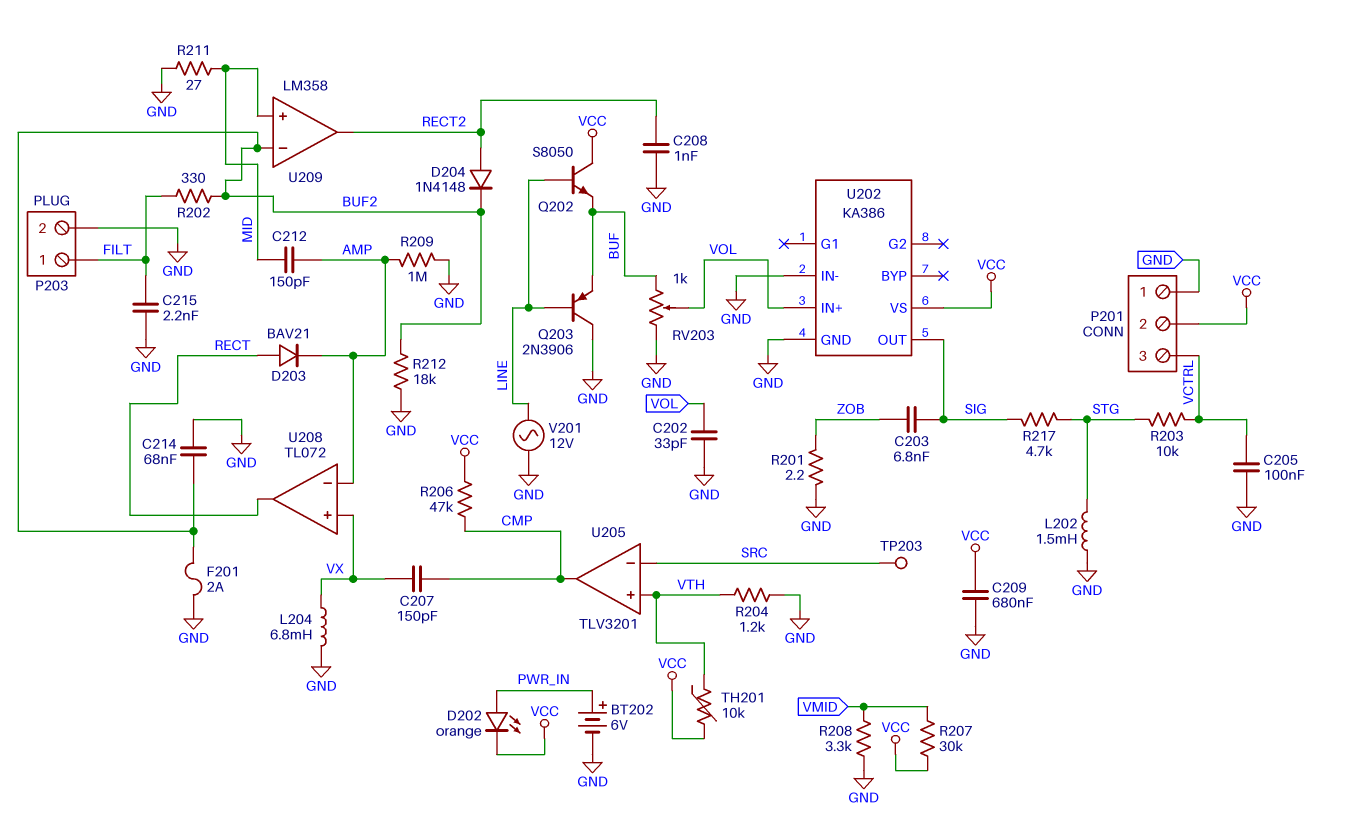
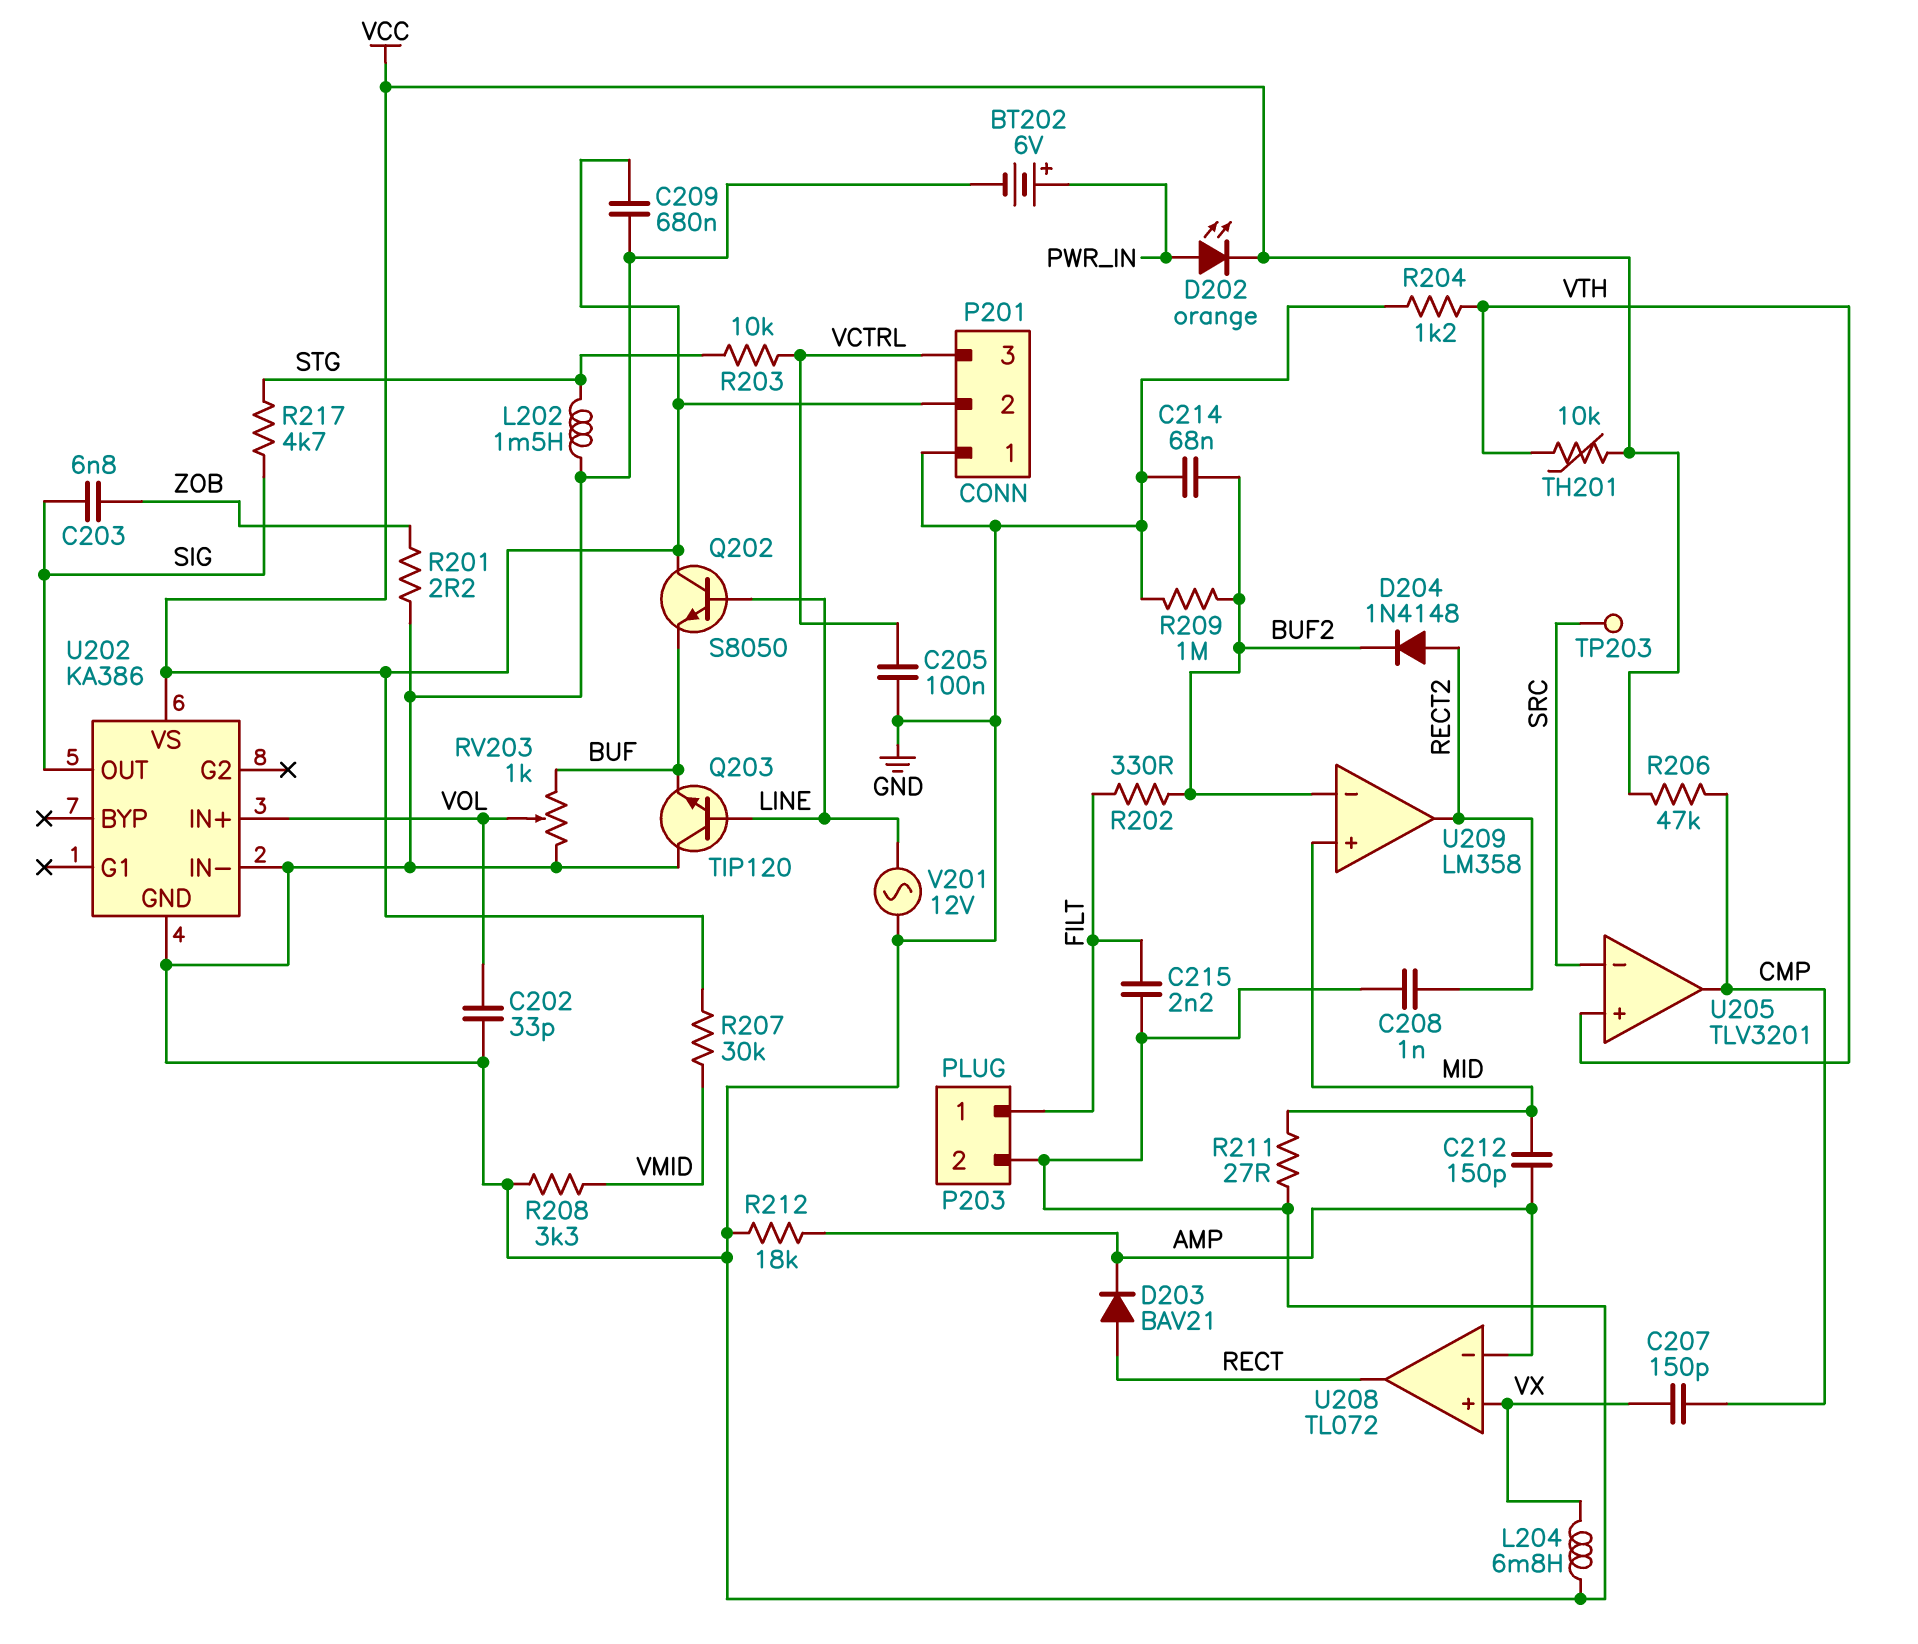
F201: 2A (BUF2, GND) -> none
Q203: PNP 2N3906 (B LINE, C GND, E BUF) -> NPN TIP120 (B LINE, C GND, E BUF)
R209: 1M (AMP, GND) -> 1M (BUF2, GND)
R212: 18k (BUF2, GND) -> 18k (AMP, GND)

